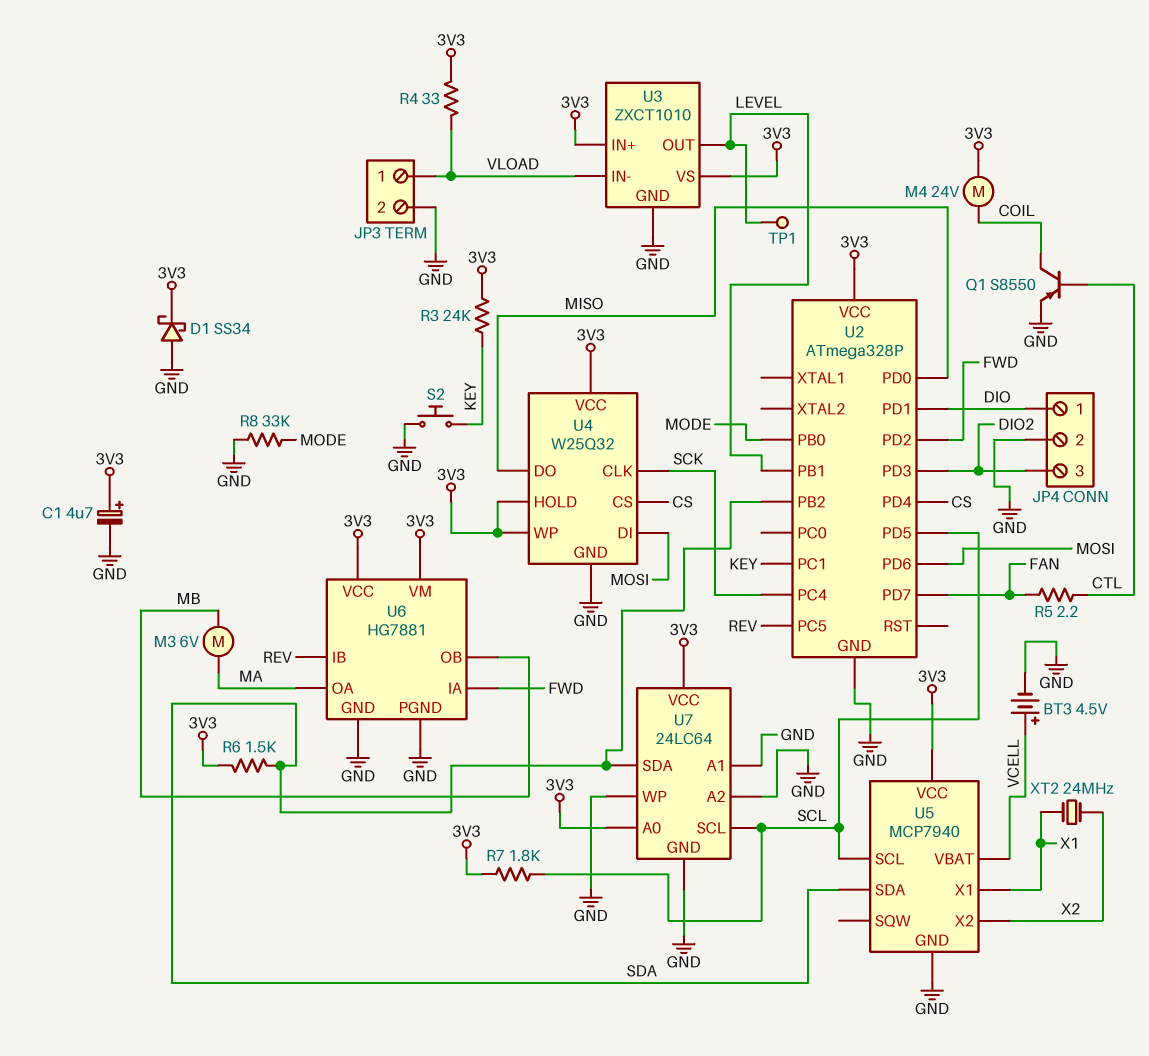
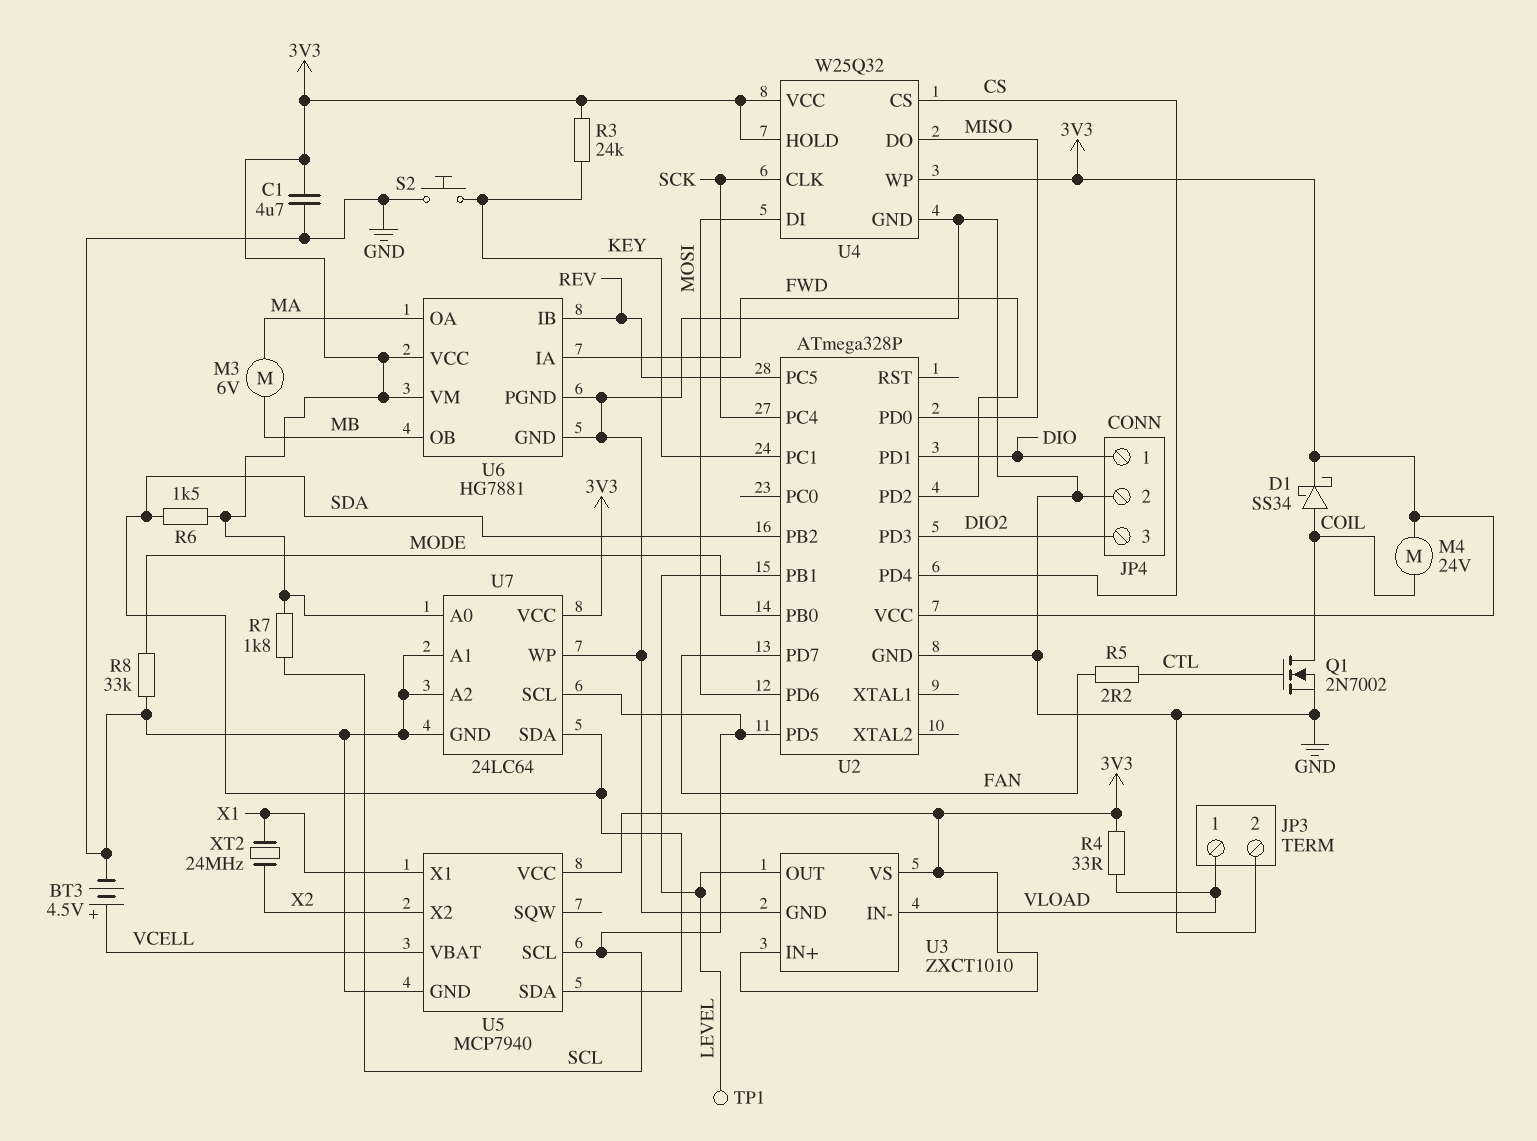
C1: 4.7uF (plus 3V3, minus GND) -> 4.7uF (3V3, GND)
D1: schottky SS34 (A GND, K 3V3) -> schottky SS34 (A COIL, K 3V3)
Q1: PNP S8550 (B CTL, C COIL, E GND) -> NMOS 2N7002 (G CTL, D COIL, S GND)

